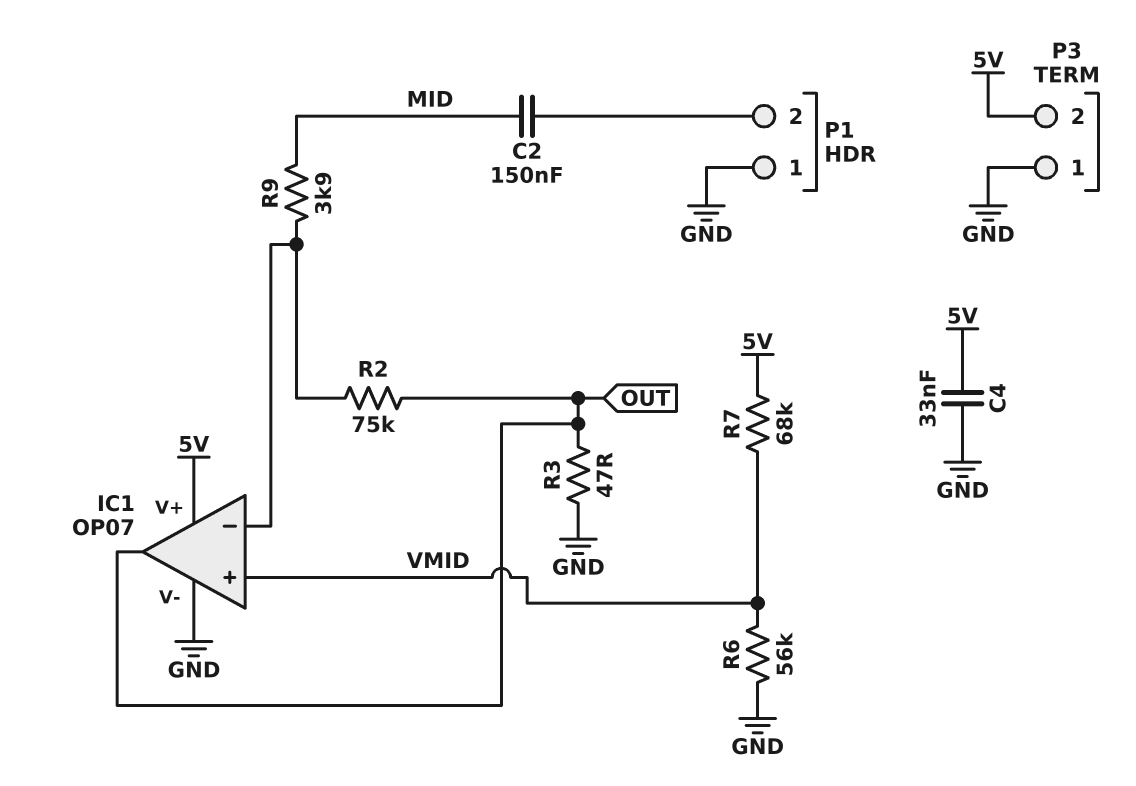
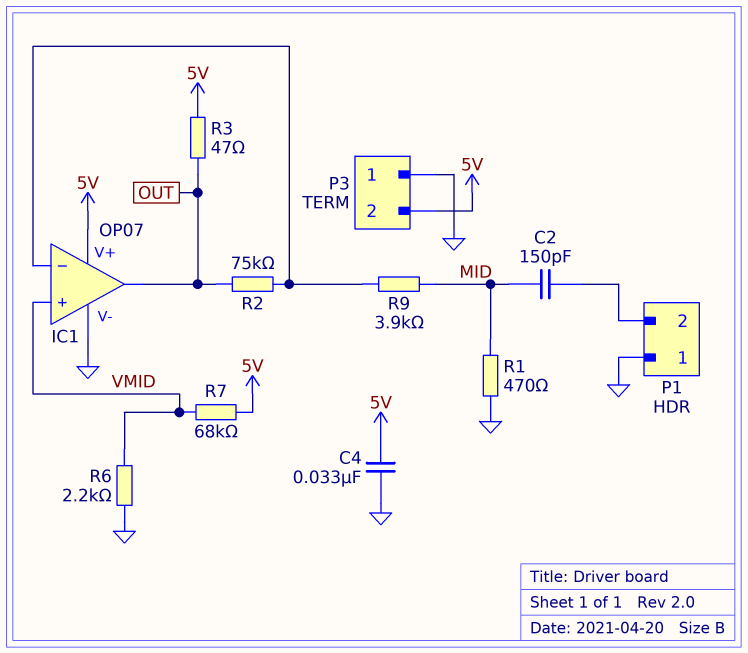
C2: 150nF (MID, P1/2) -> 150pF (MID, P1/2)
R1: none -> 470 (GND, MID)
R3: 47 (GND, OUT) -> 47 (5V, OUT)
R6: 56k (GND, VMID) -> 2.2k (GND, VMID)

